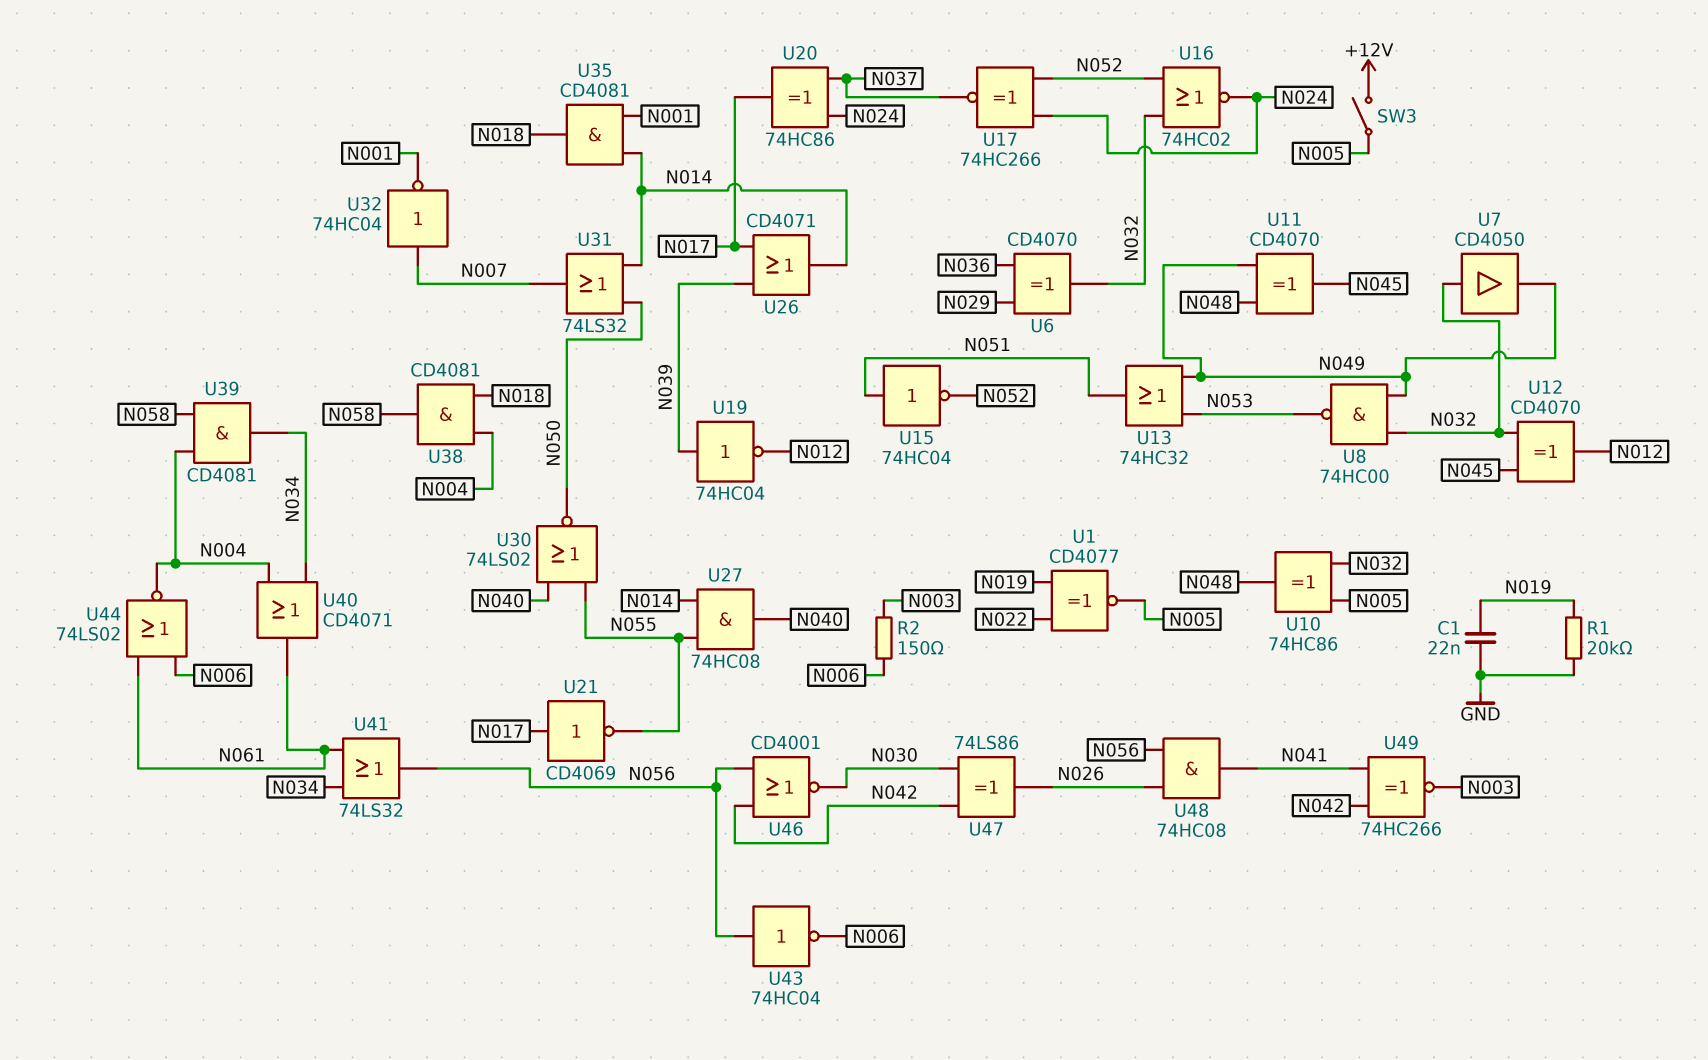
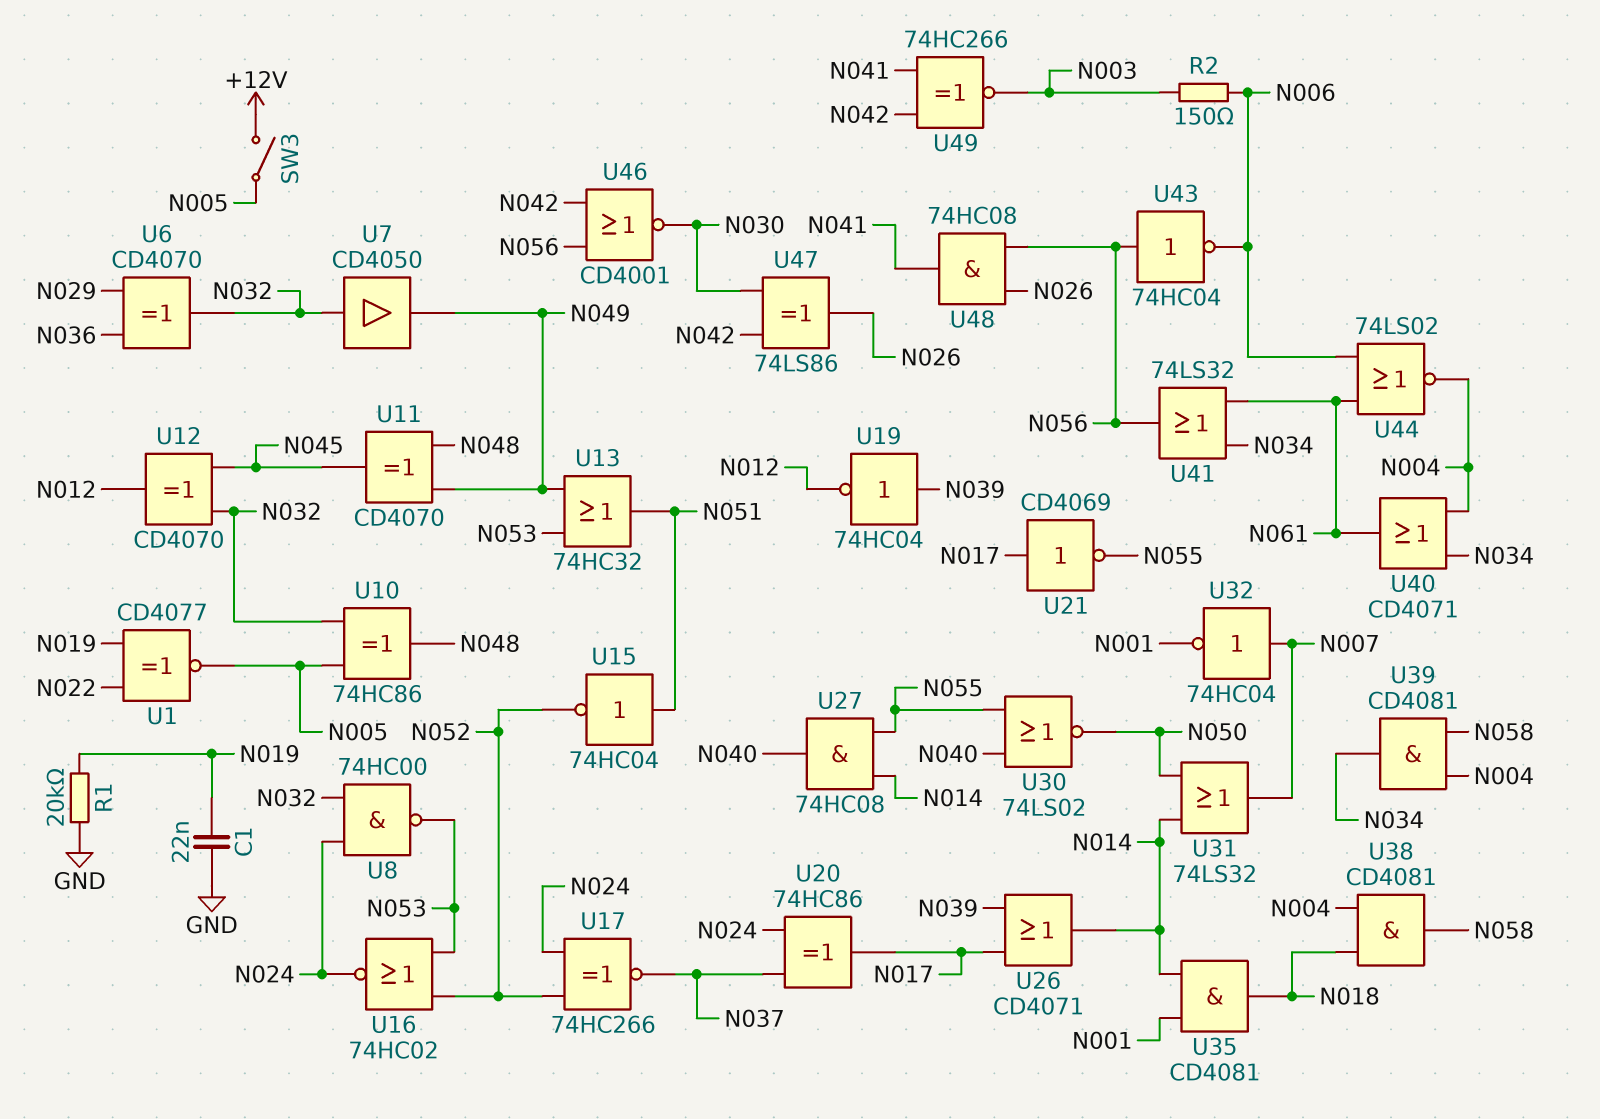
U8: NAND 74HC00 (in N032, in N049, out N053) -> NAND 74HC00 (in N024, in N032, out N053)
U16: NOR 74HC02 (in N032, in N052, out N024) -> NOR 74HC02 (in N052, in N053, out N024)

